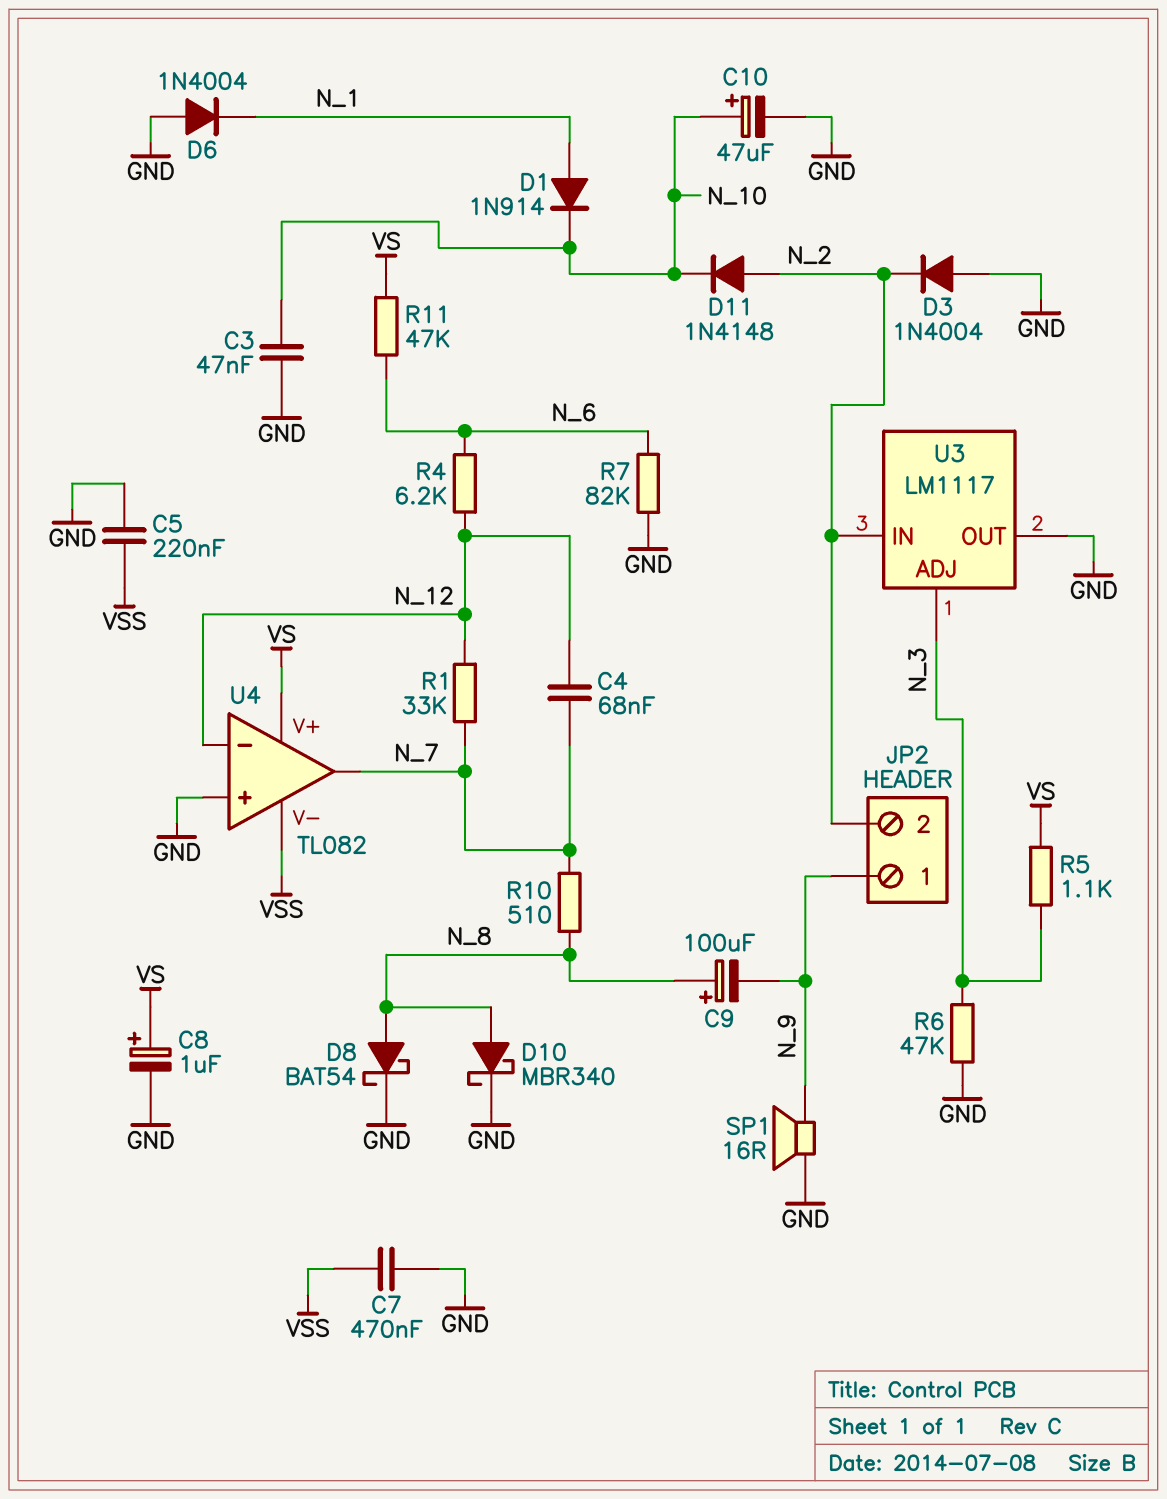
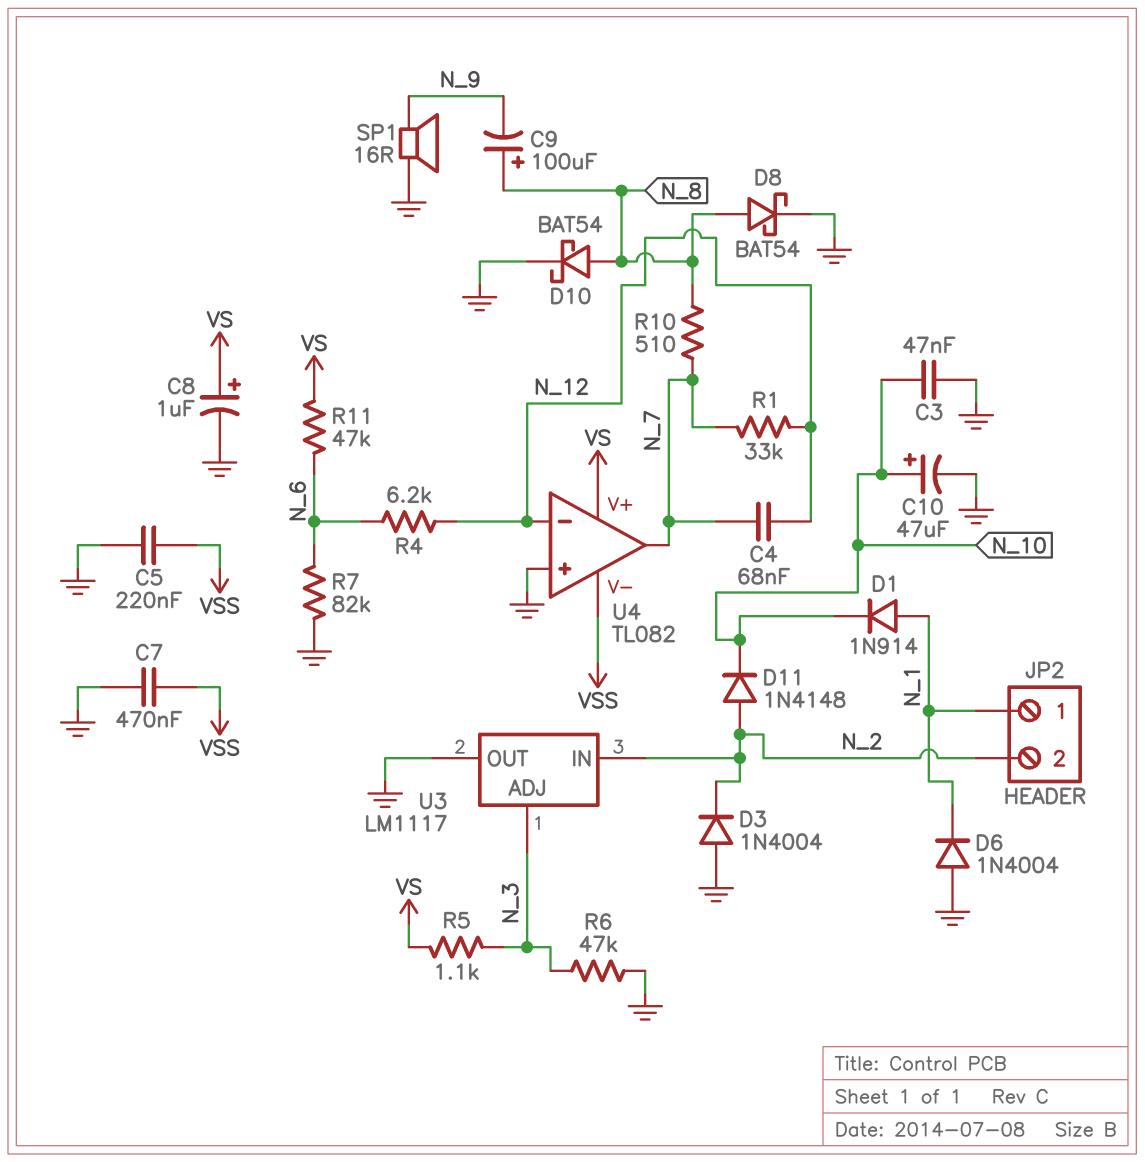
D10: schottky MBR340 (A N_8, K GND) -> schottky BAT54 (A N_8, K GND)
JP2 pin 1: N_9 -> N_1

